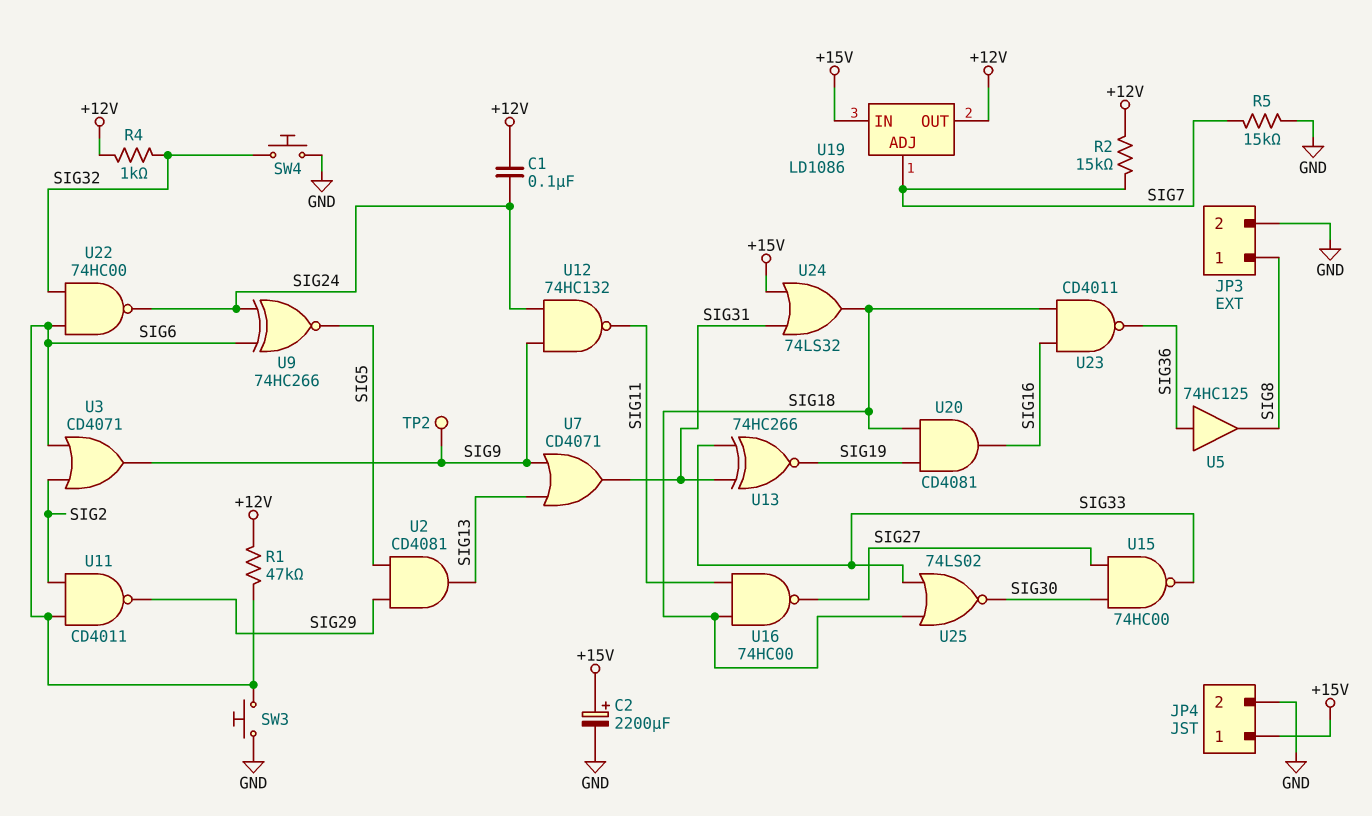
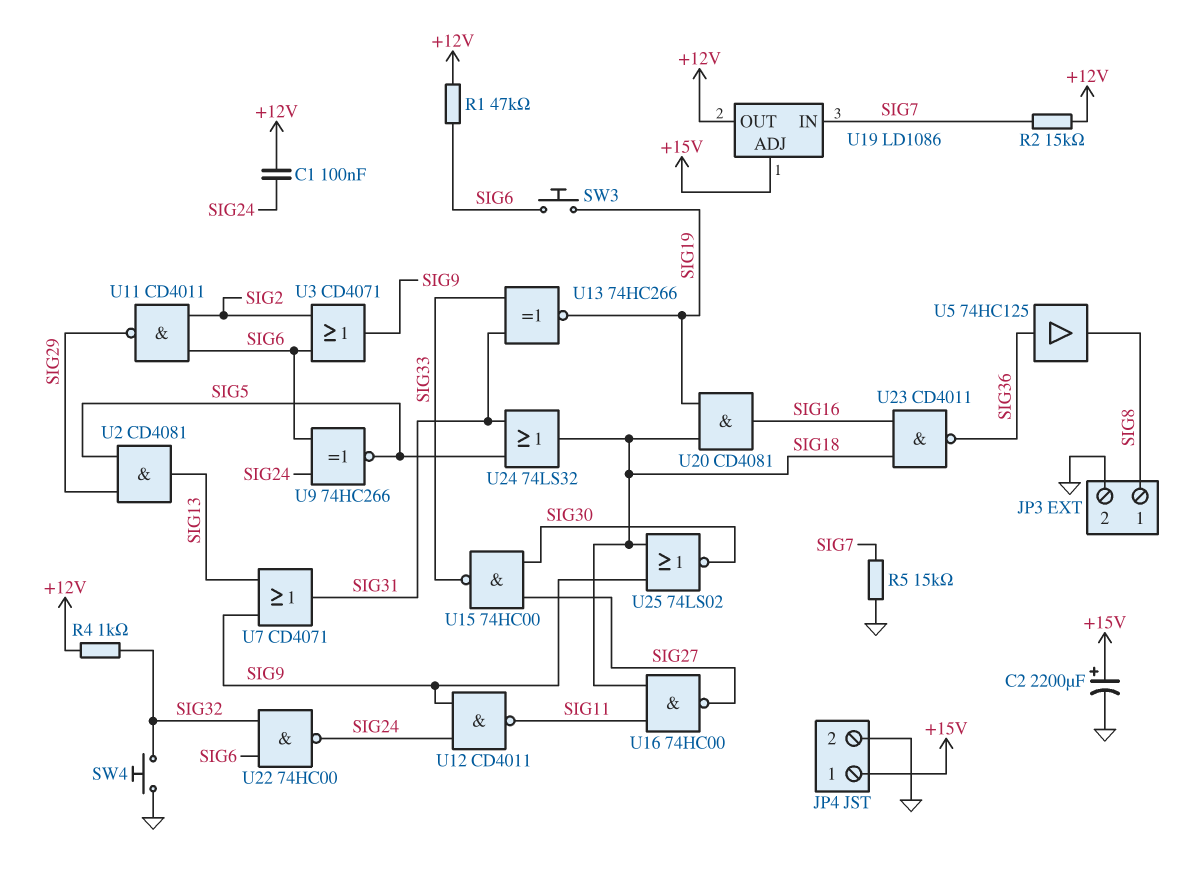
SW3: button (GND, SIG6) -> button (SIG6, SIG19)
TP2: test point (SIG9) -> none
U12: NAND 74HC132 (in SIG9, in SIG24, out SIG11) -> NAND CD4011 (in SIG9, in SIG24, out SIG11)
U19 pin ADJ: SIG7 -> +15V
U19 pin IN: +15V -> SIG7
U24: OR 74LS32 (in +15V, in SIG31, out SIG18) -> OR 74LS32 (in SIG5, in SIG31, out SIG18)
U25: NOR 74LS02 (in SIG18, in SIG33, out SIG30) -> NOR 74LS02 (in SIG9, in SIG18, out SIG30)

